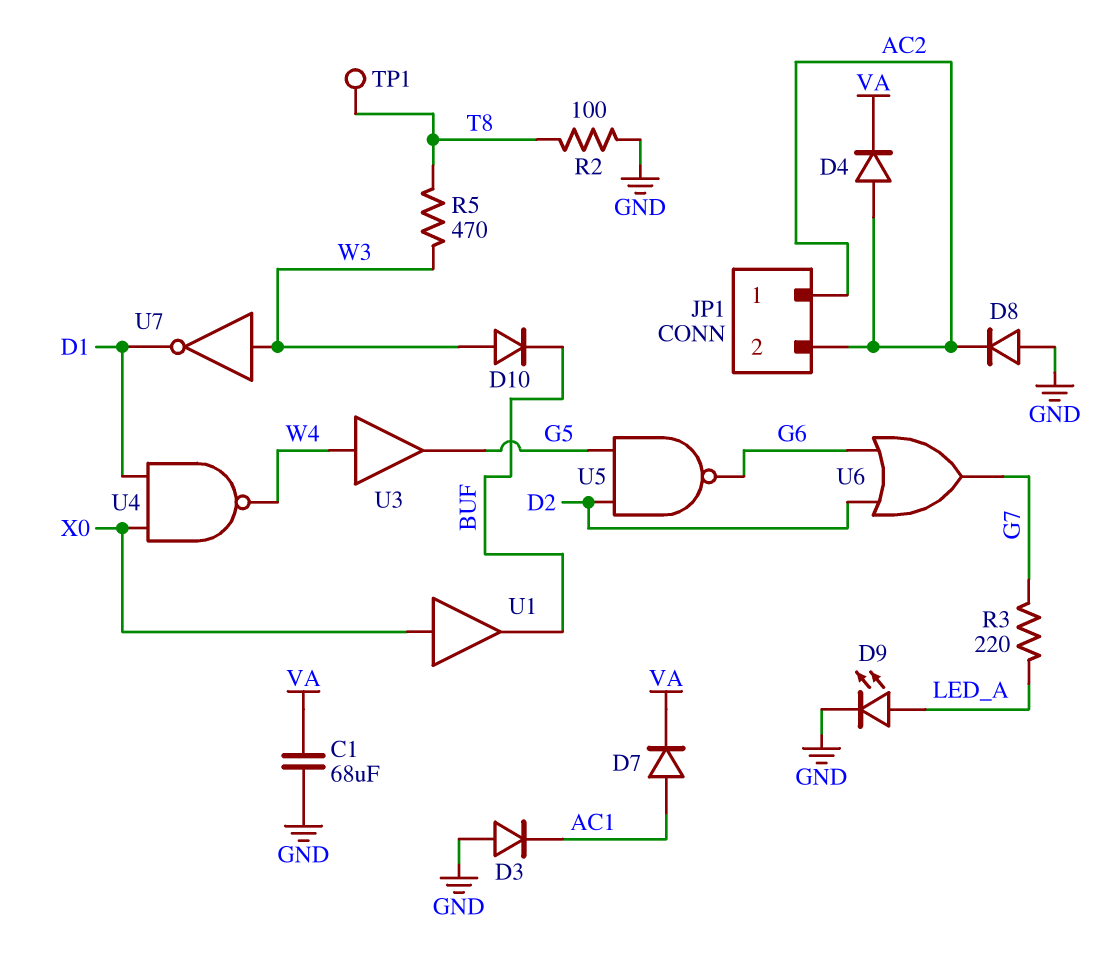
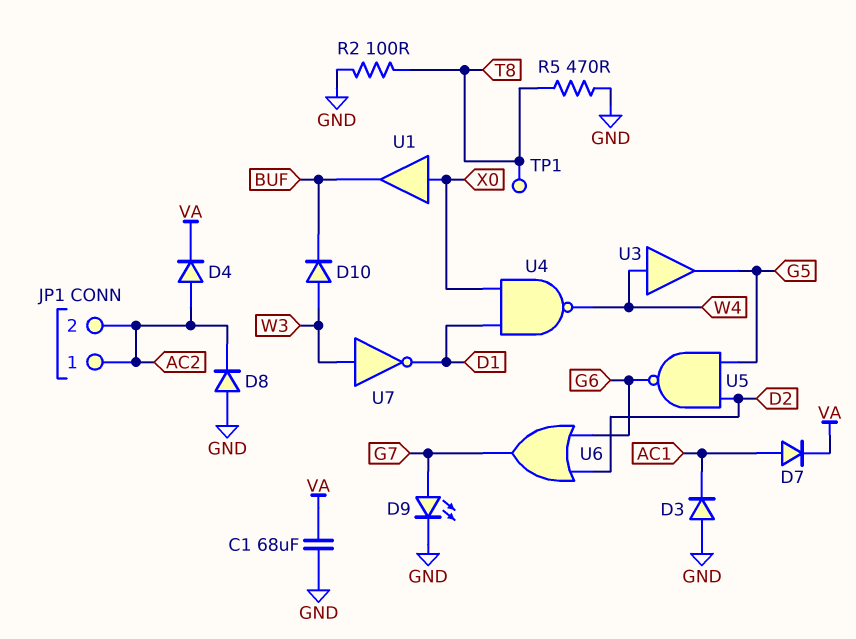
D9: LED (A LED_A, K GND) -> LED (A G7, K GND)
R3: 220 (G7, LED_A) -> none
R5: 470 (T8, W3) -> 470 (GND, T8)

